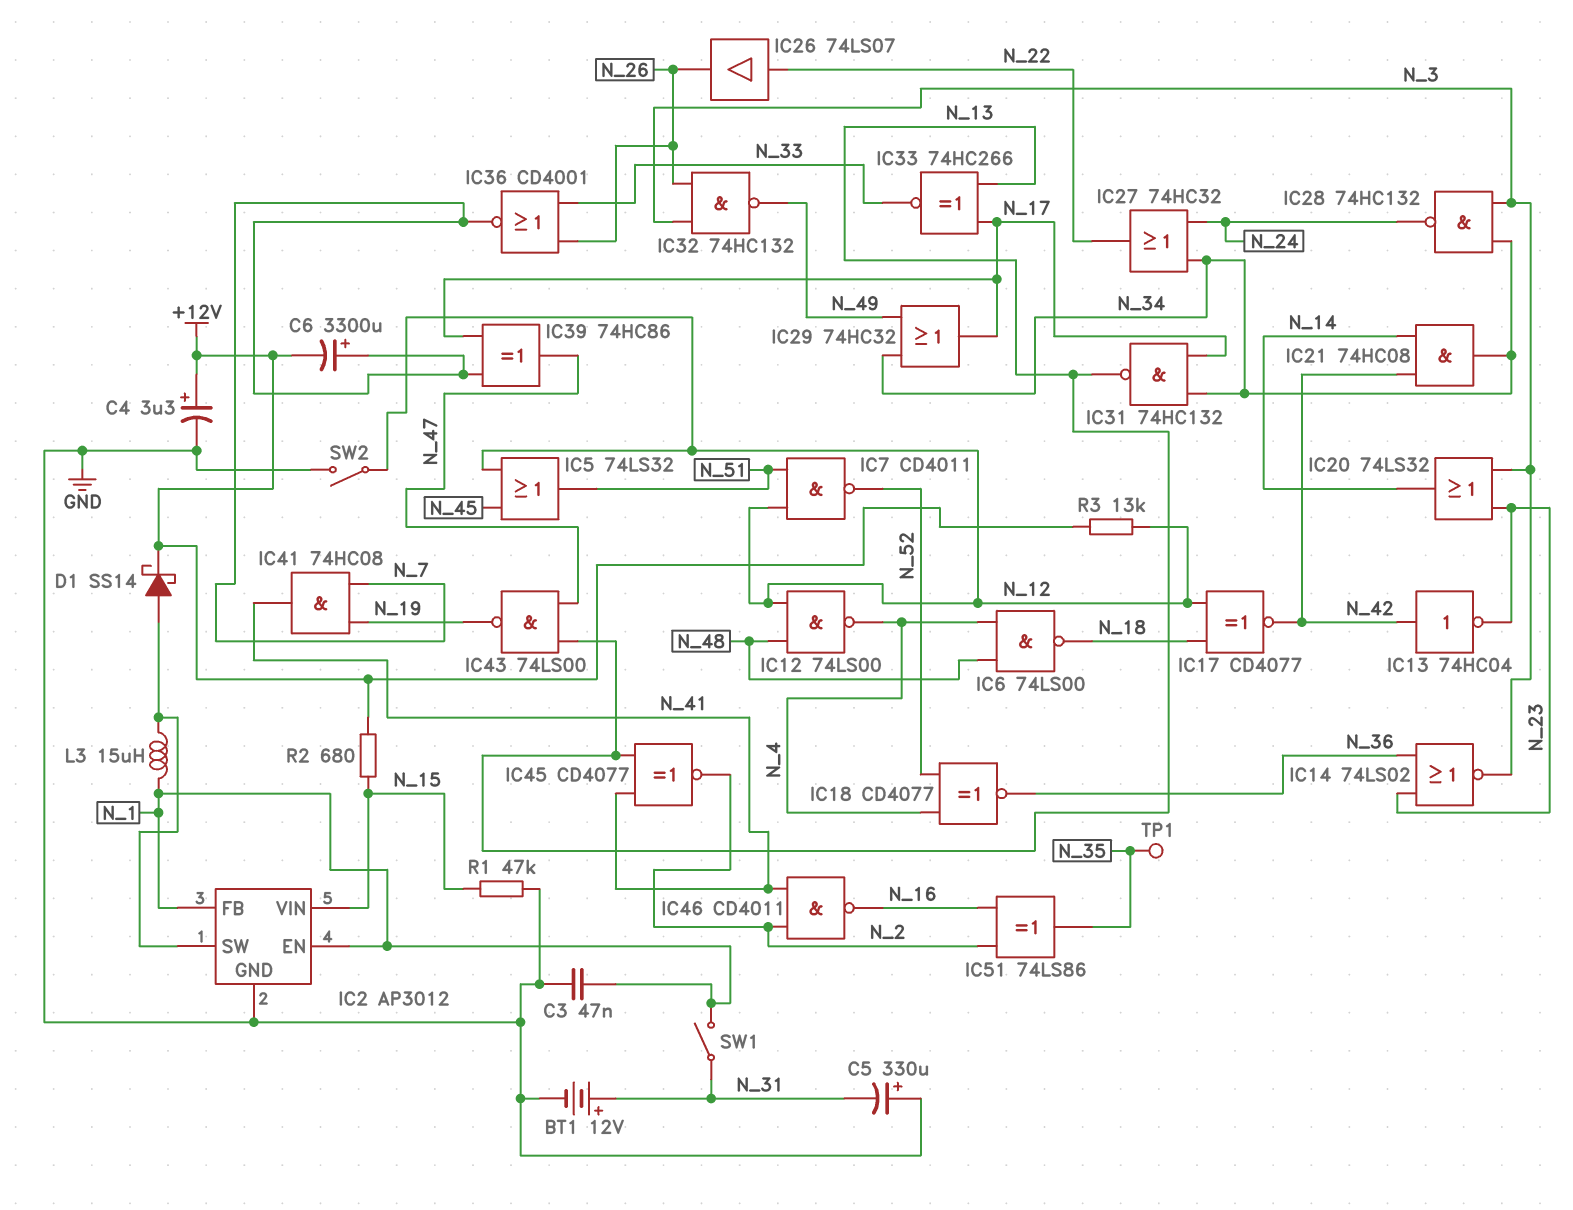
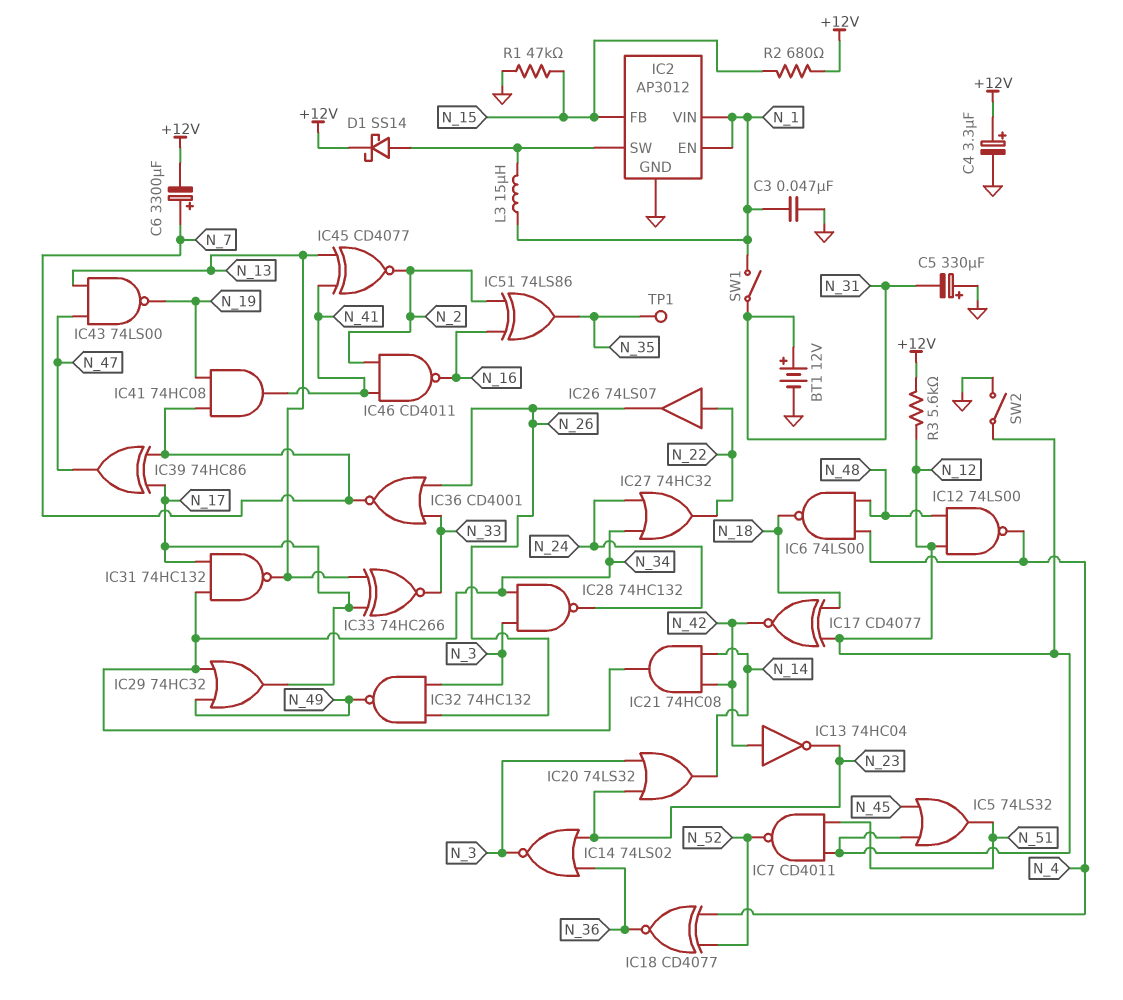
IC2 pin FB: N_1 -> N_15
IC2 pin VIN: N_15 -> N_1
R3: 13k (+12V, N_12) -> 5.6k (+12V, N_12)

